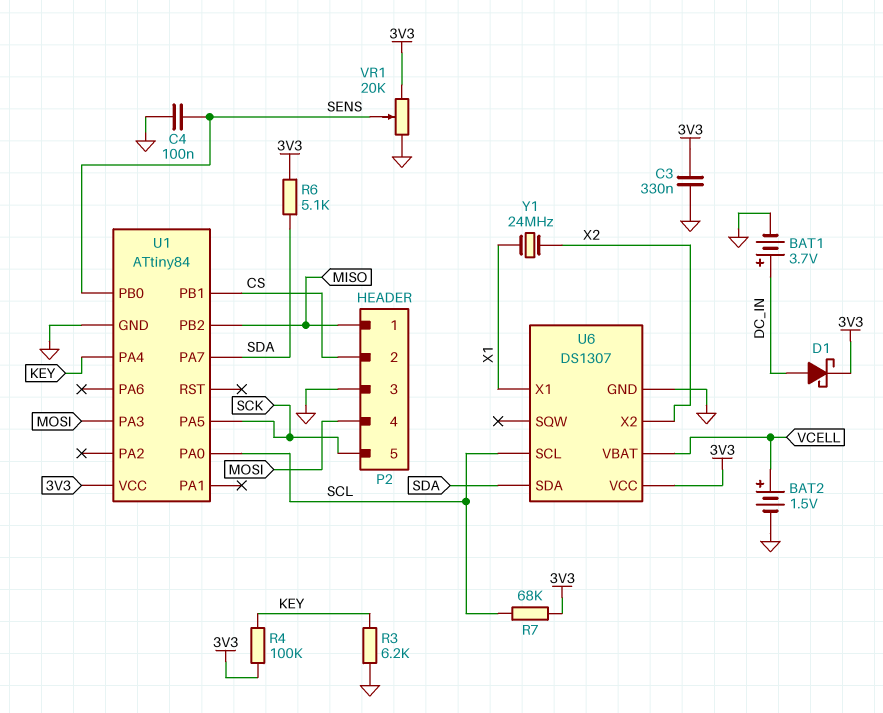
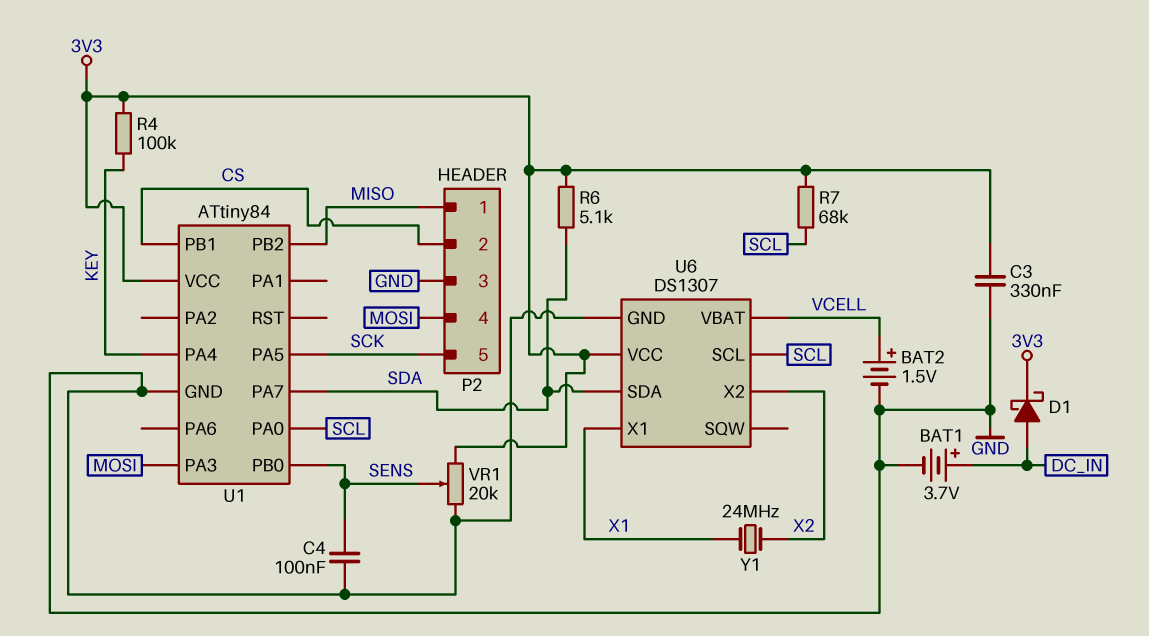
R3: 6.2k (GND, KEY) -> none

